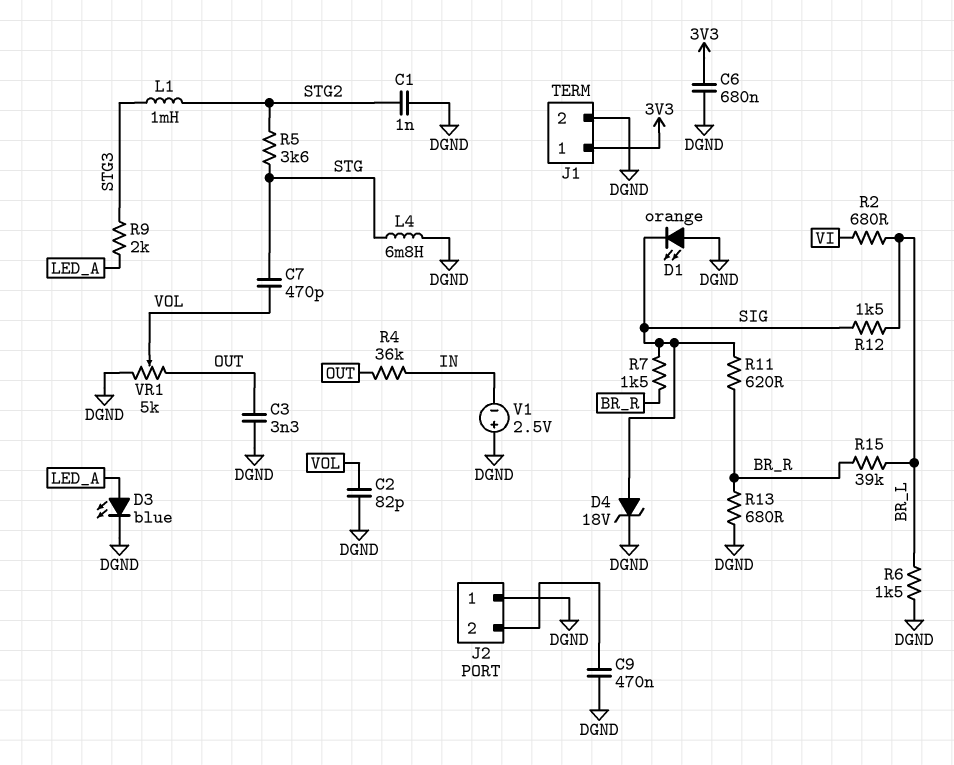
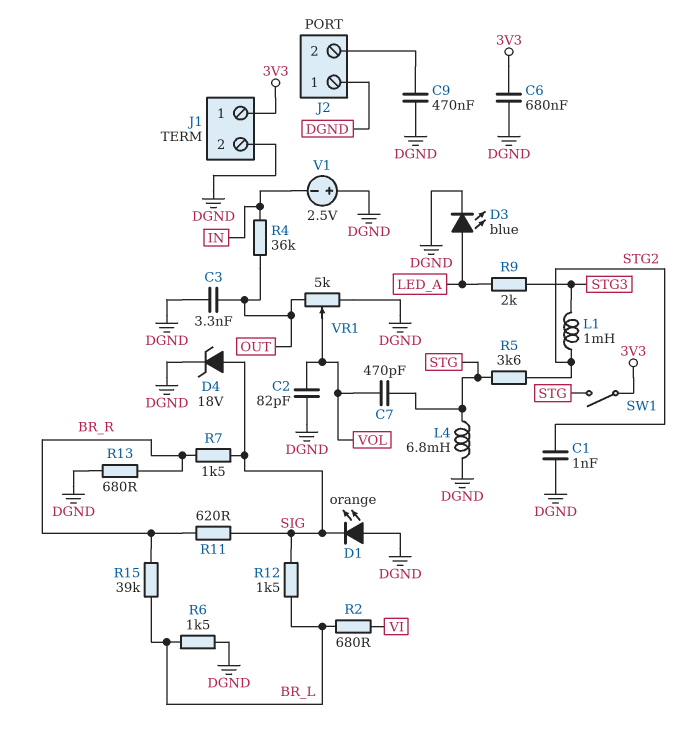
SW1: none -> switch (3V3, STG)

